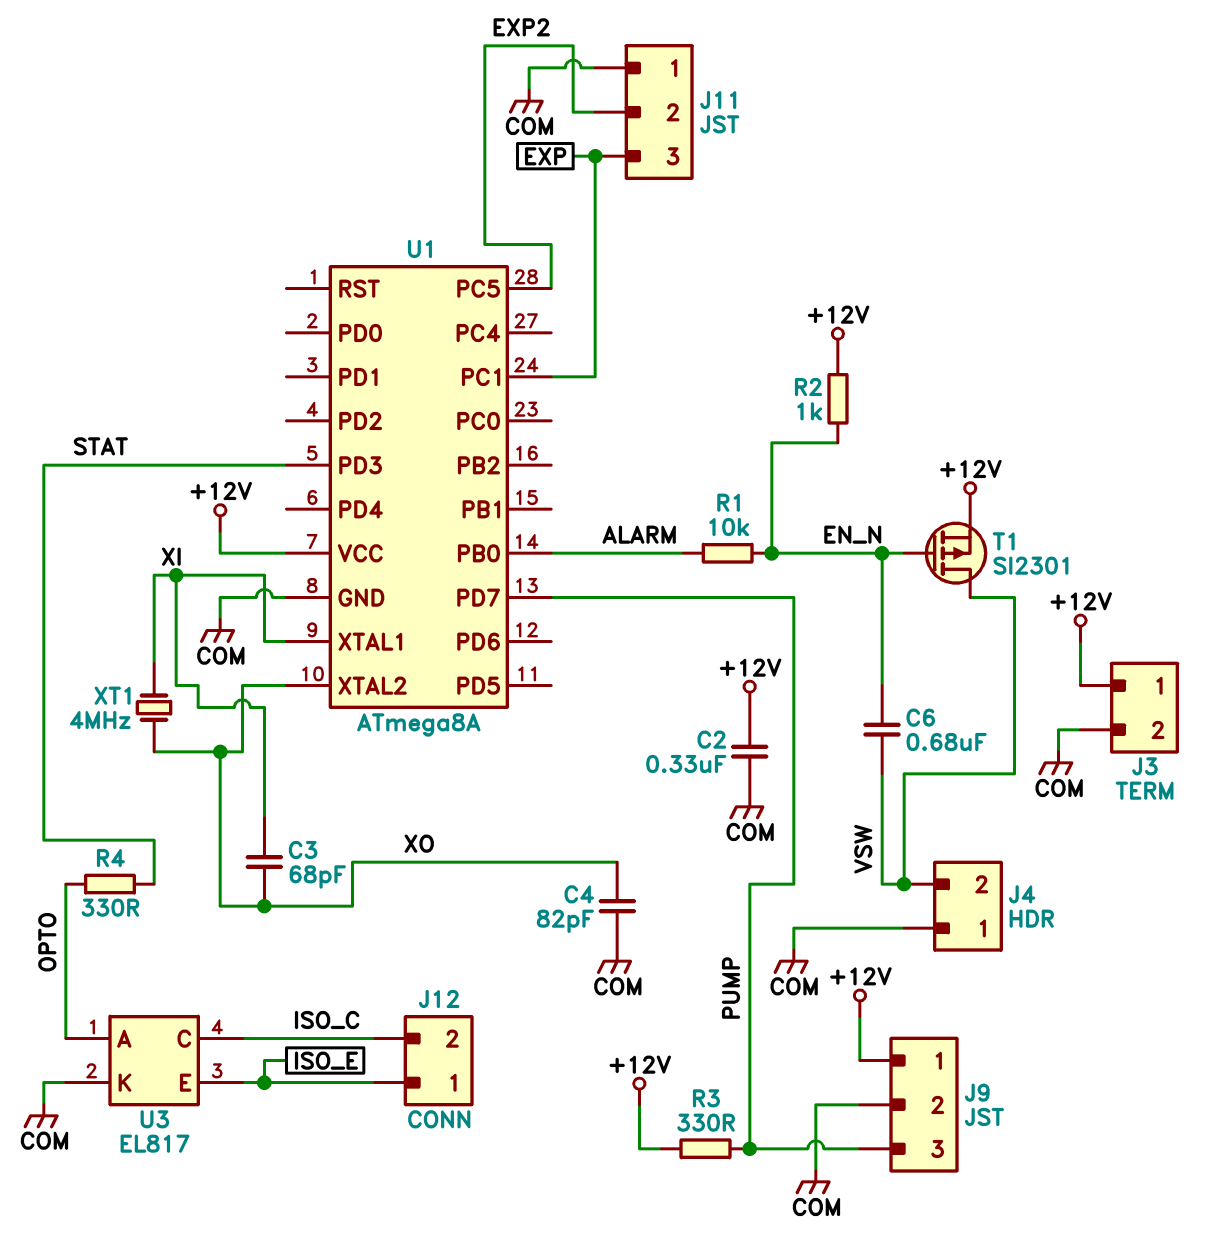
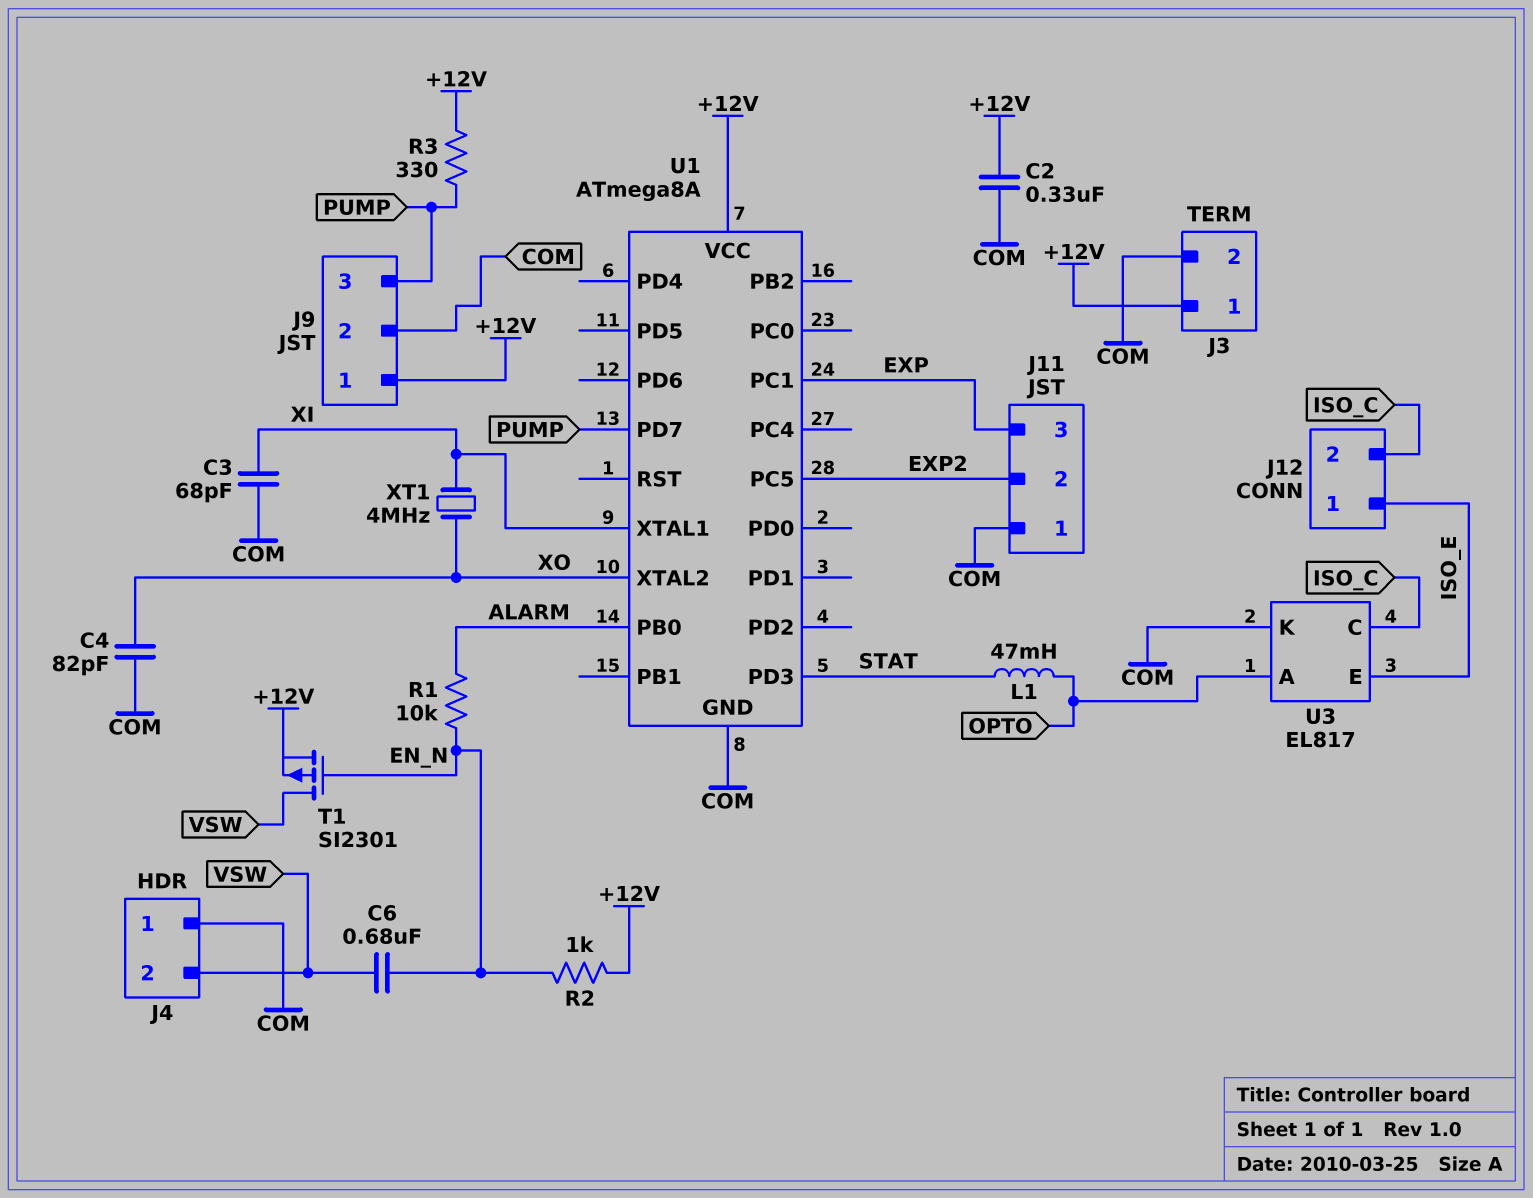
C3: 68pF (XI, XO) -> 68pF (COM, XI)
L1: none -> 47mH (OPTO, STAT)
R4: 330 (OPTO, STAT) -> none

